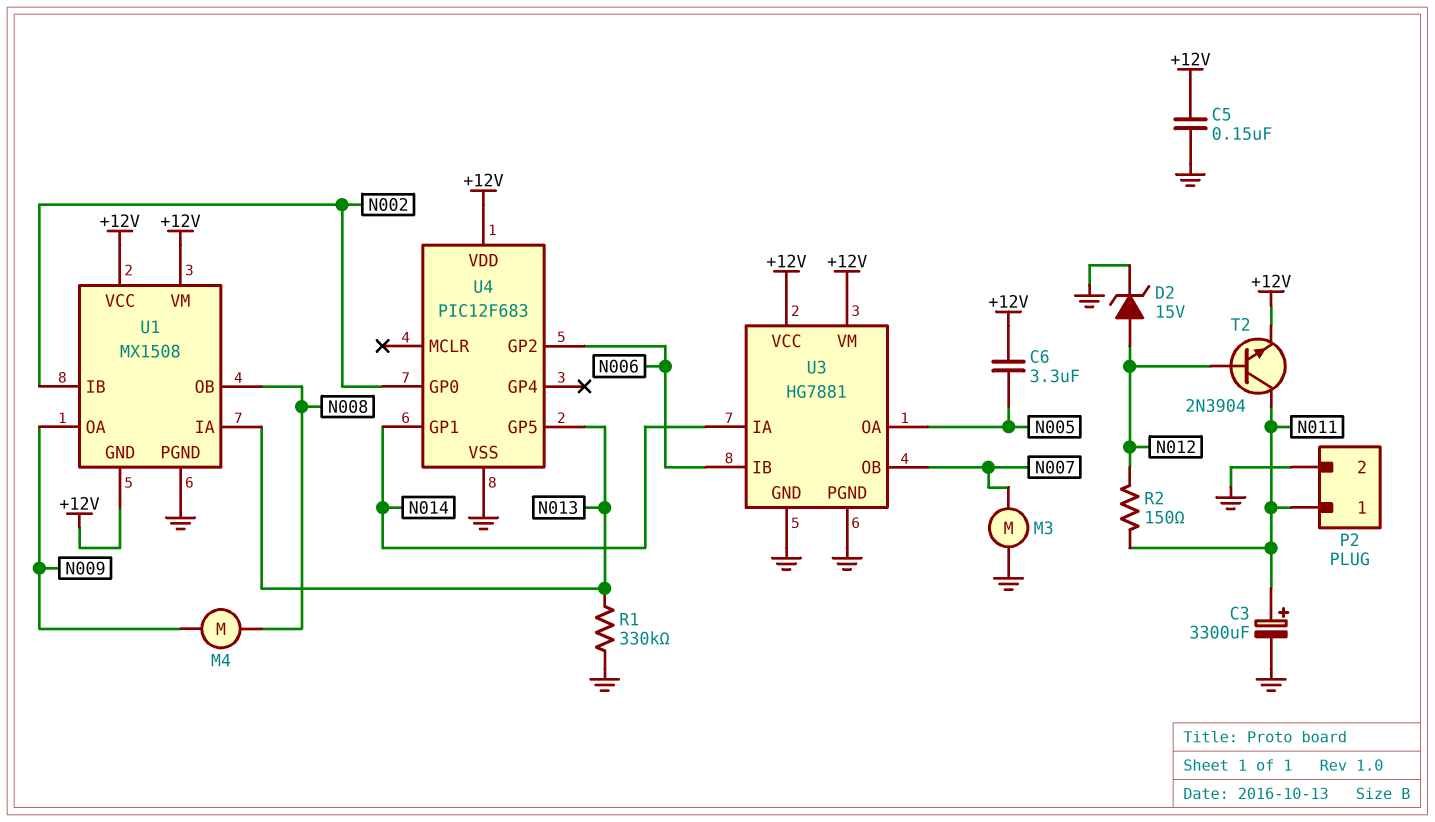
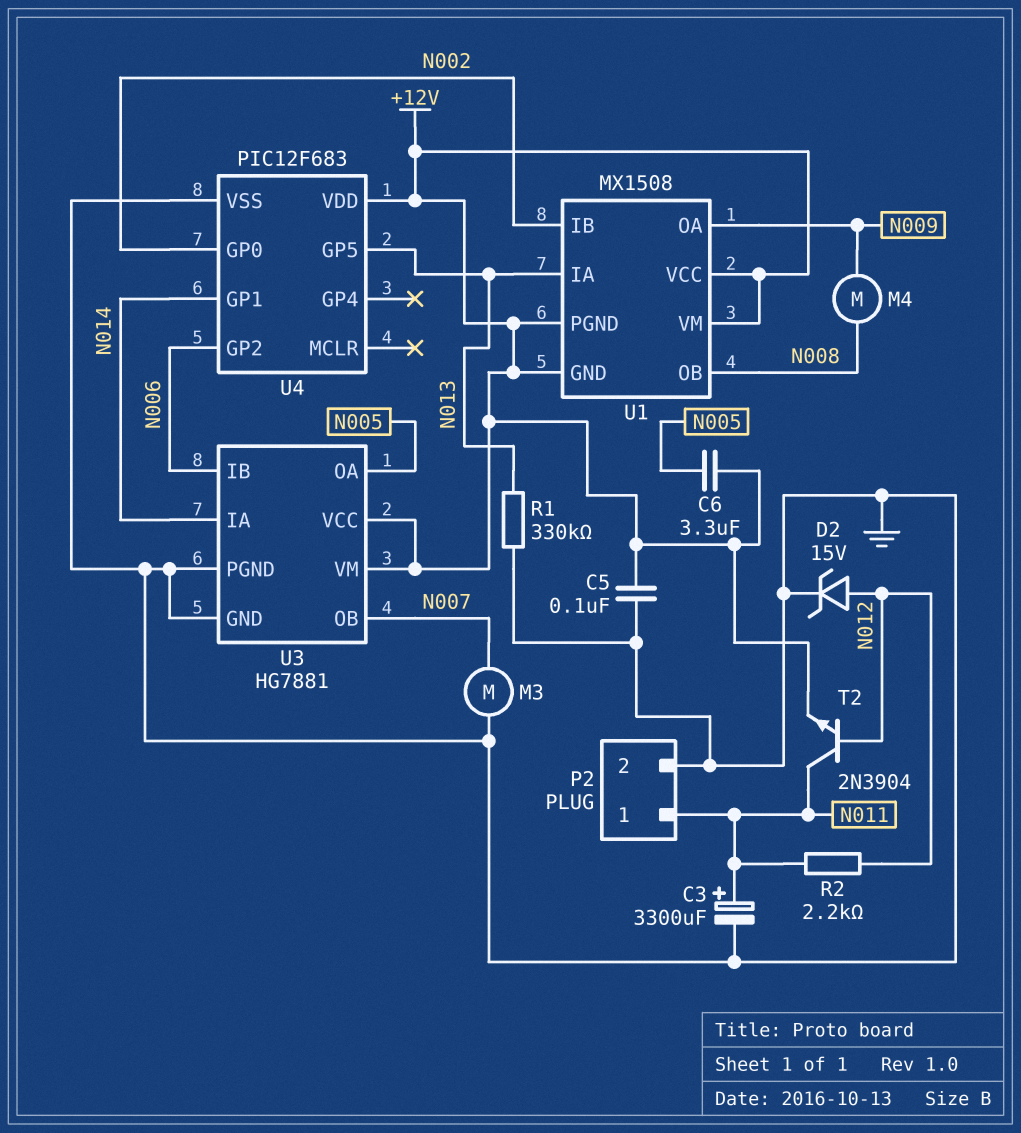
C5: 150nF (+12V, GND) -> 100nF (+12V, GND)
R2: 150 (N011, N012) -> 2.2k (N011, N012)
U1 pin PGND: GND -> +12V

